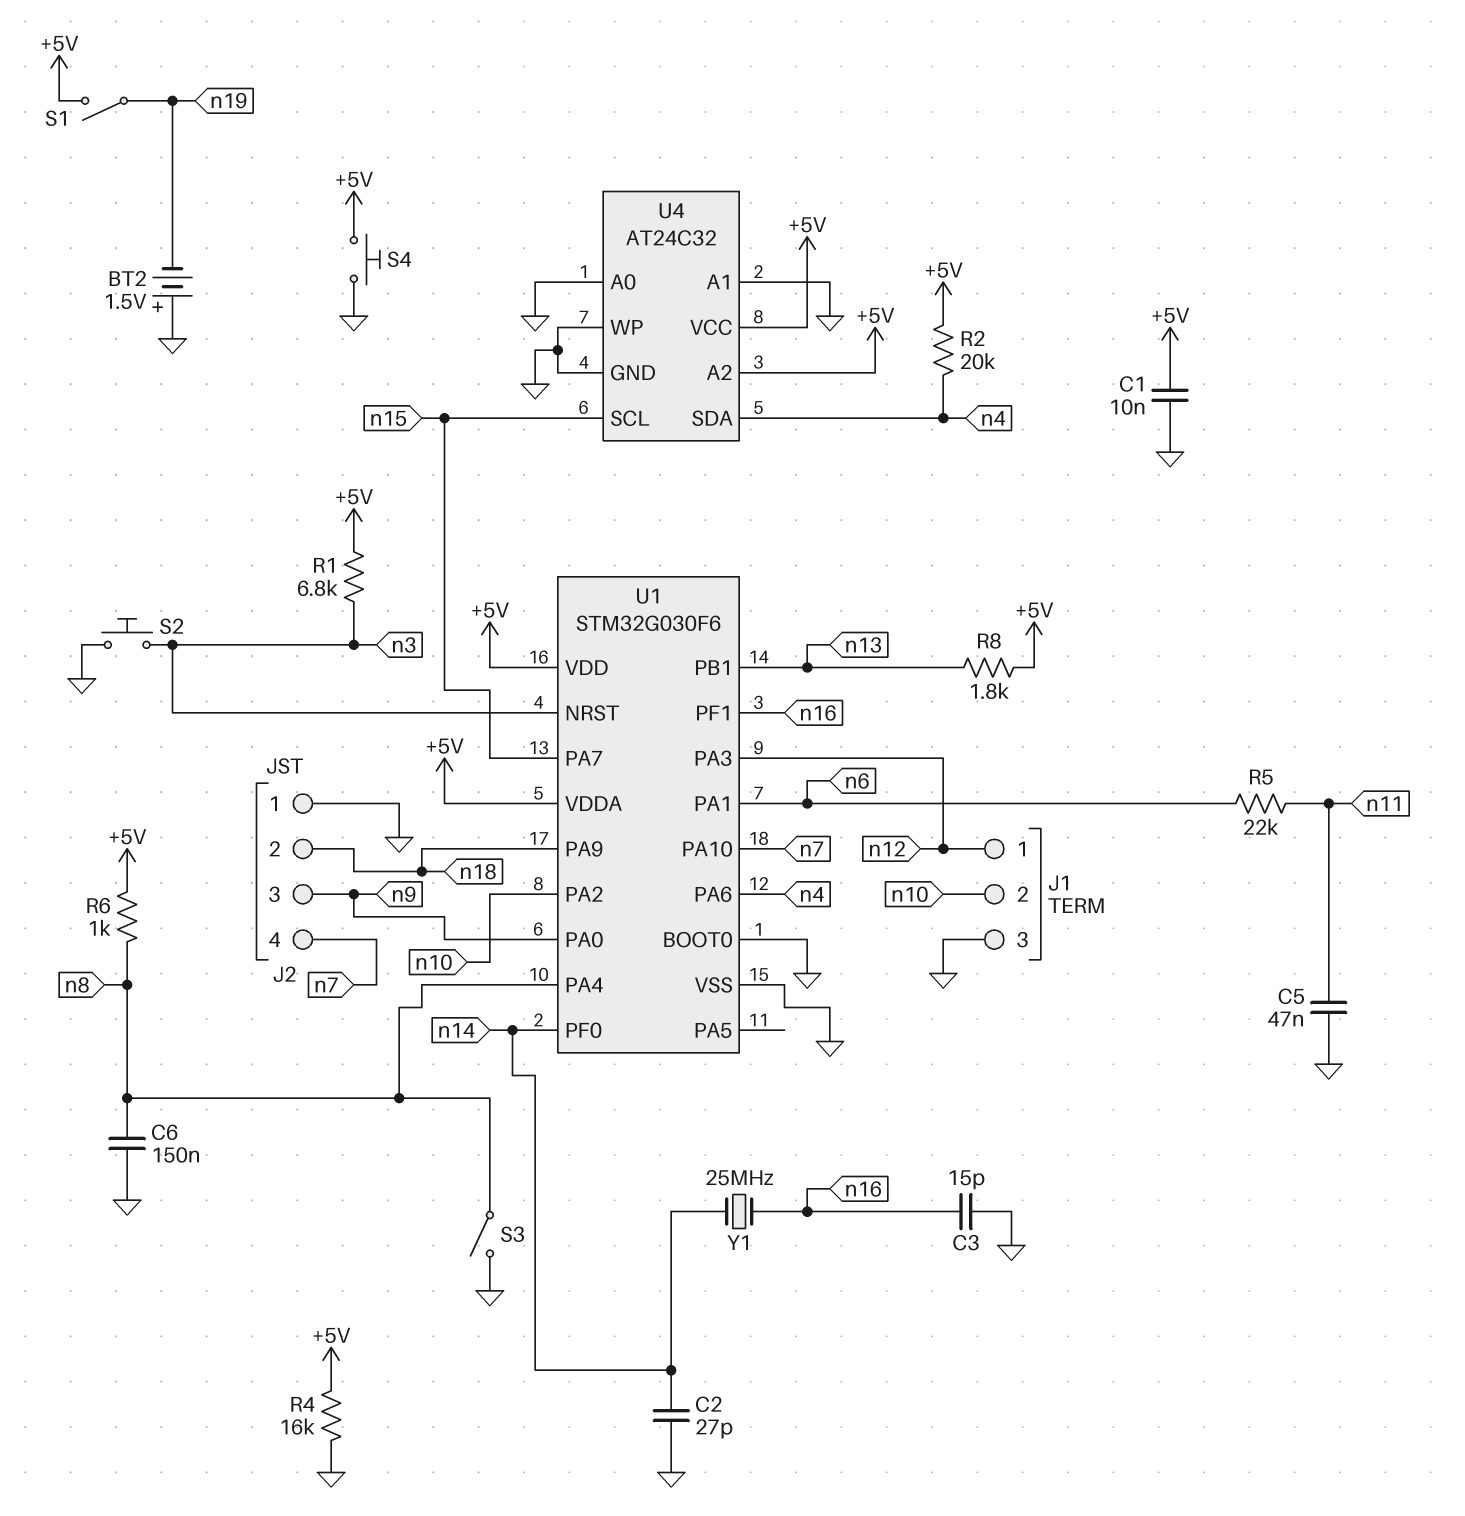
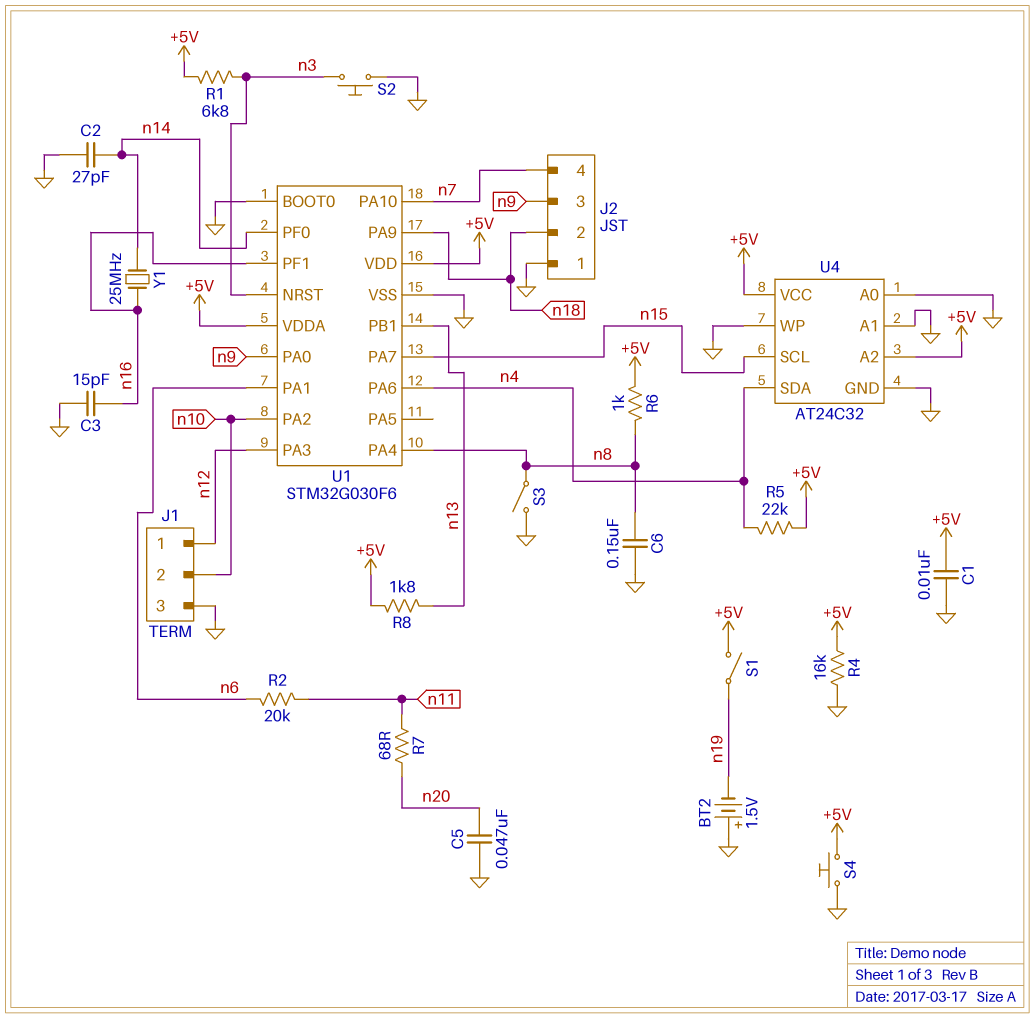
C5: 47nF (GND, n11) -> 47nF (GND, n20)
R2: 20k (+5V, n4) -> 20k (n6, n11)
R5: 22k (n6, n11) -> 22k (+5V, n4)
R7: none -> 68 (n11, n20)

